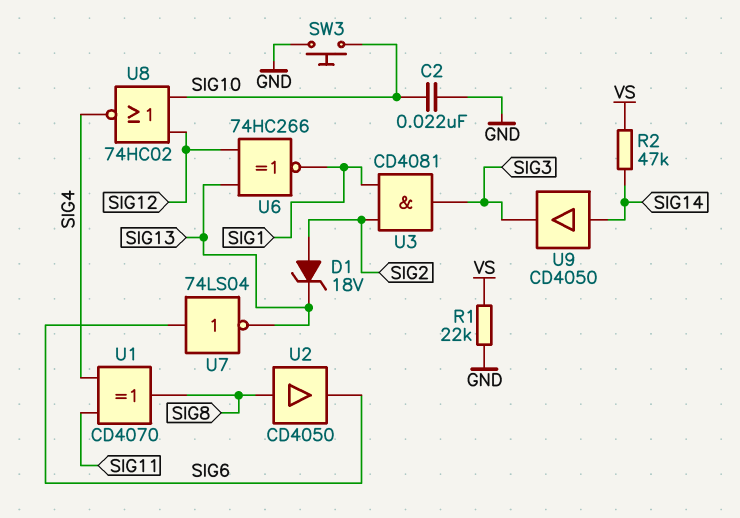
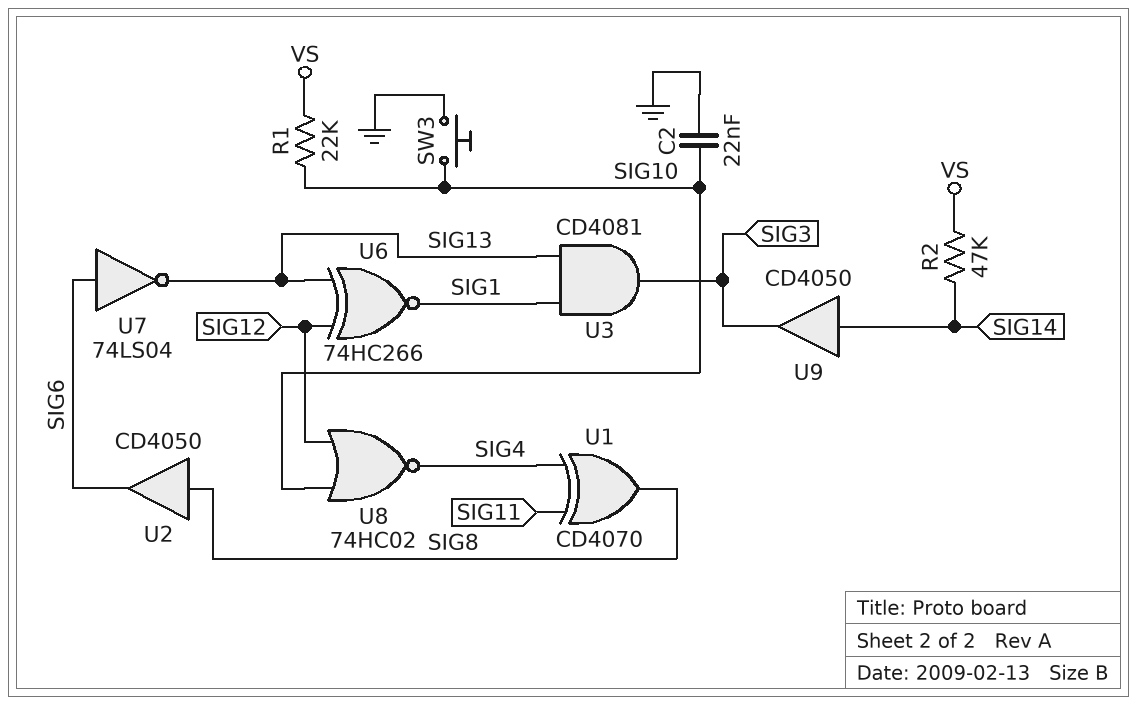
D1: zener 18V (A SIG2, K SIG13) -> none
R1: 22k (GND, VS) -> 22k (SIG10, VS)
U3: AND CD4081 (in SIG1, in SIG2, out SIG3) -> AND CD4081 (in SIG1, in SIG13, out SIG3)

